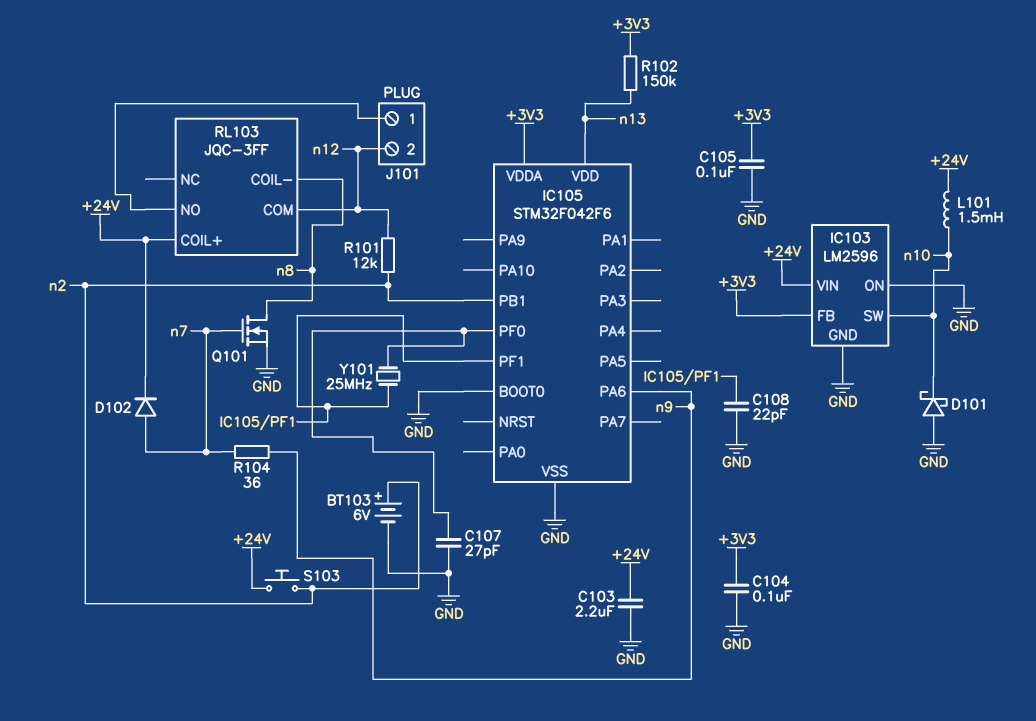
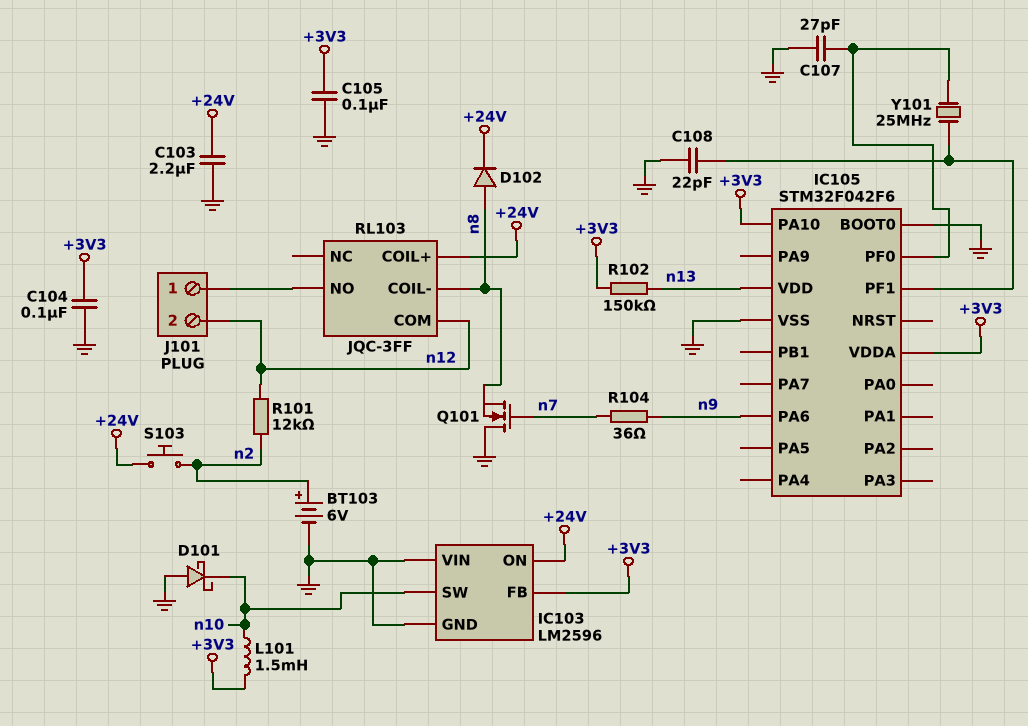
D102: diode (A n7, K +24V) -> diode (A n8, K +24V)
IC103 pin ON: GND -> +24V
IC103 pin VIN: +24V -> GND
IC105 pin PA10: none -> +3V3
IC105 pin PB1: n2 -> none
L101: 1.5mH (+24V, n10) -> 1.5mH (+3V3, n10)
Q101: NMOS (G n7, D n8, S GND) -> NMOS (G n7, D GND, S n8)

